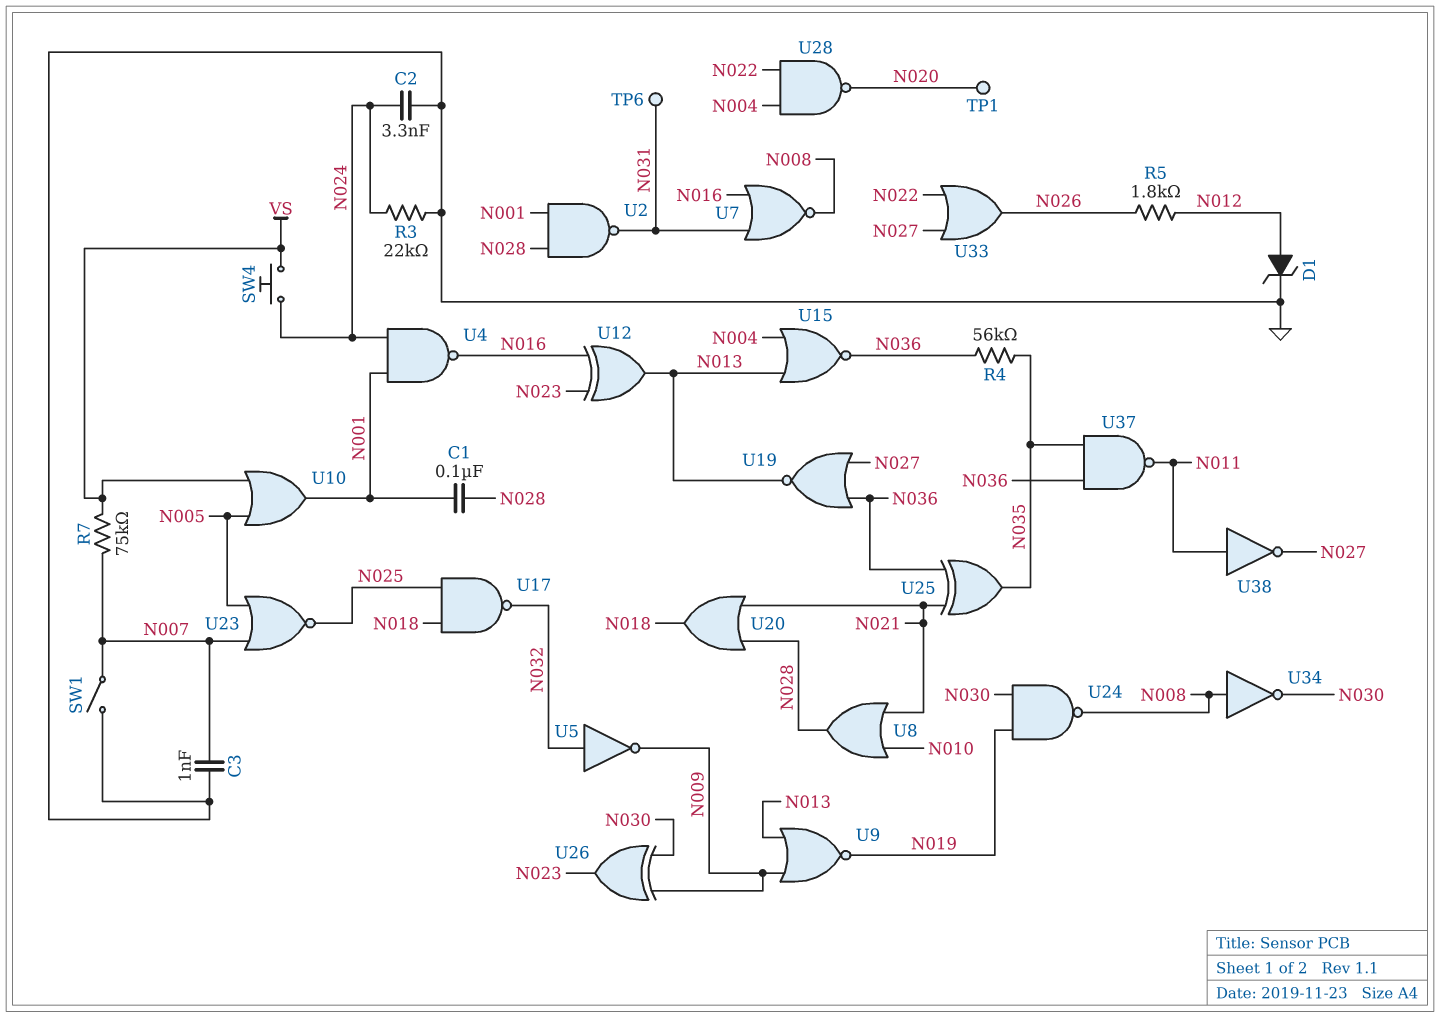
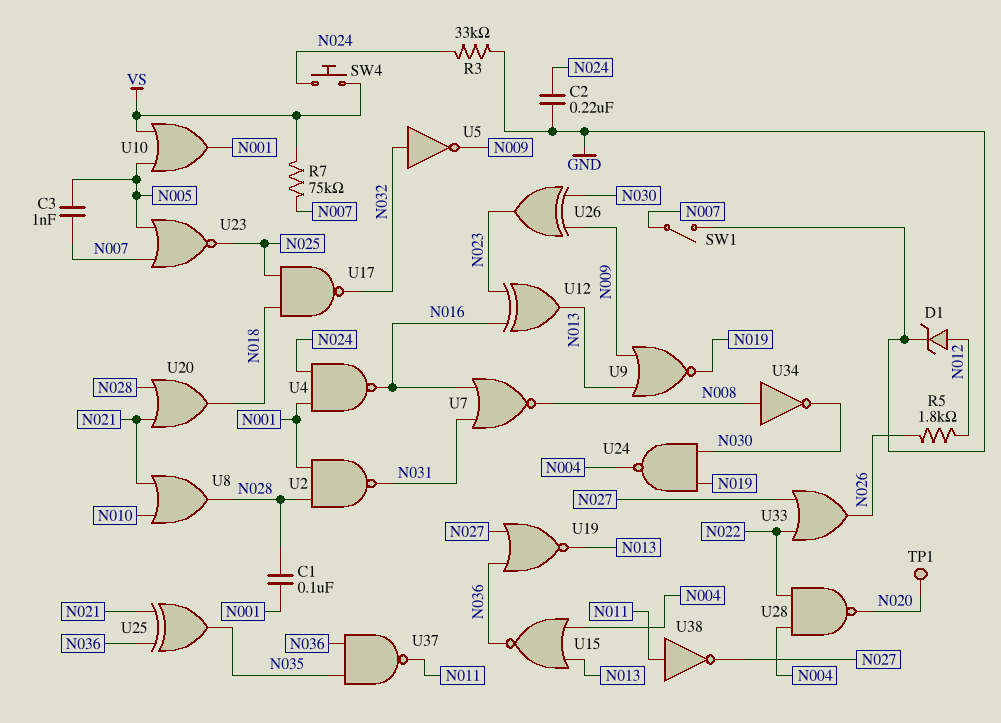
C2: 3.3nF (GND, N024) -> 220nF (GND, N024)
C3: 1nF (GND, N007) -> 1nF (N005, N007)
R3: 22k (GND, N024) -> 33k (GND, N024)
R4: 56k (N035, N036) -> none
TP6: test point (N031) -> none
U24: NAND (in N019, in N030, out N008) -> NAND (in N019, in N030, out N004)

